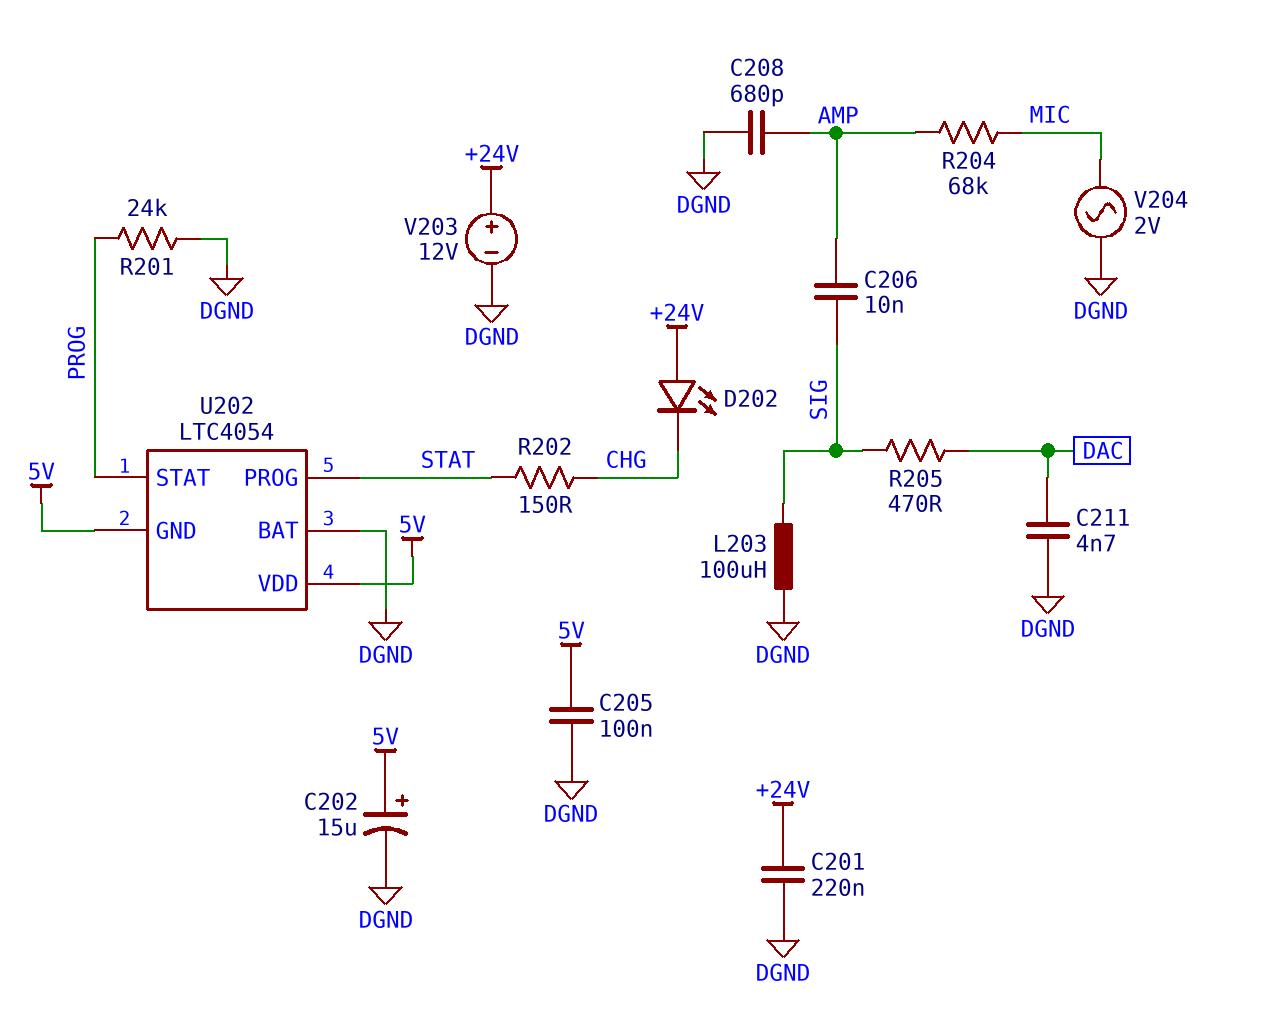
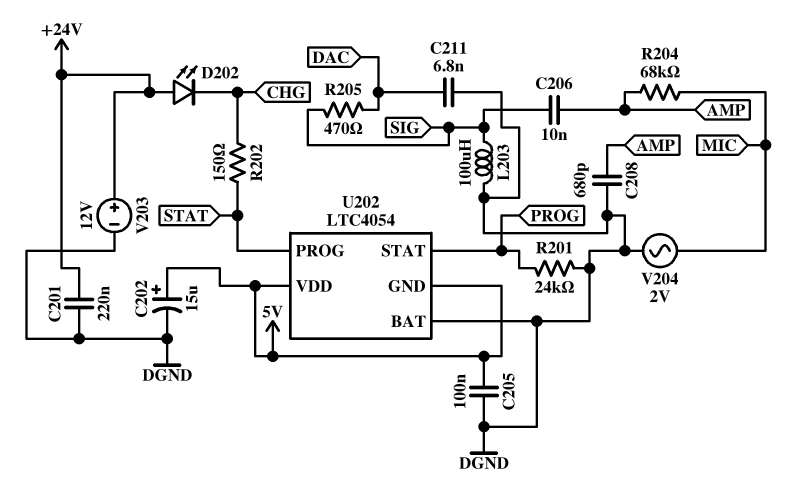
C211: 4.7nF (DAC, DGND) -> 6.8nF (DAC, DGND)

